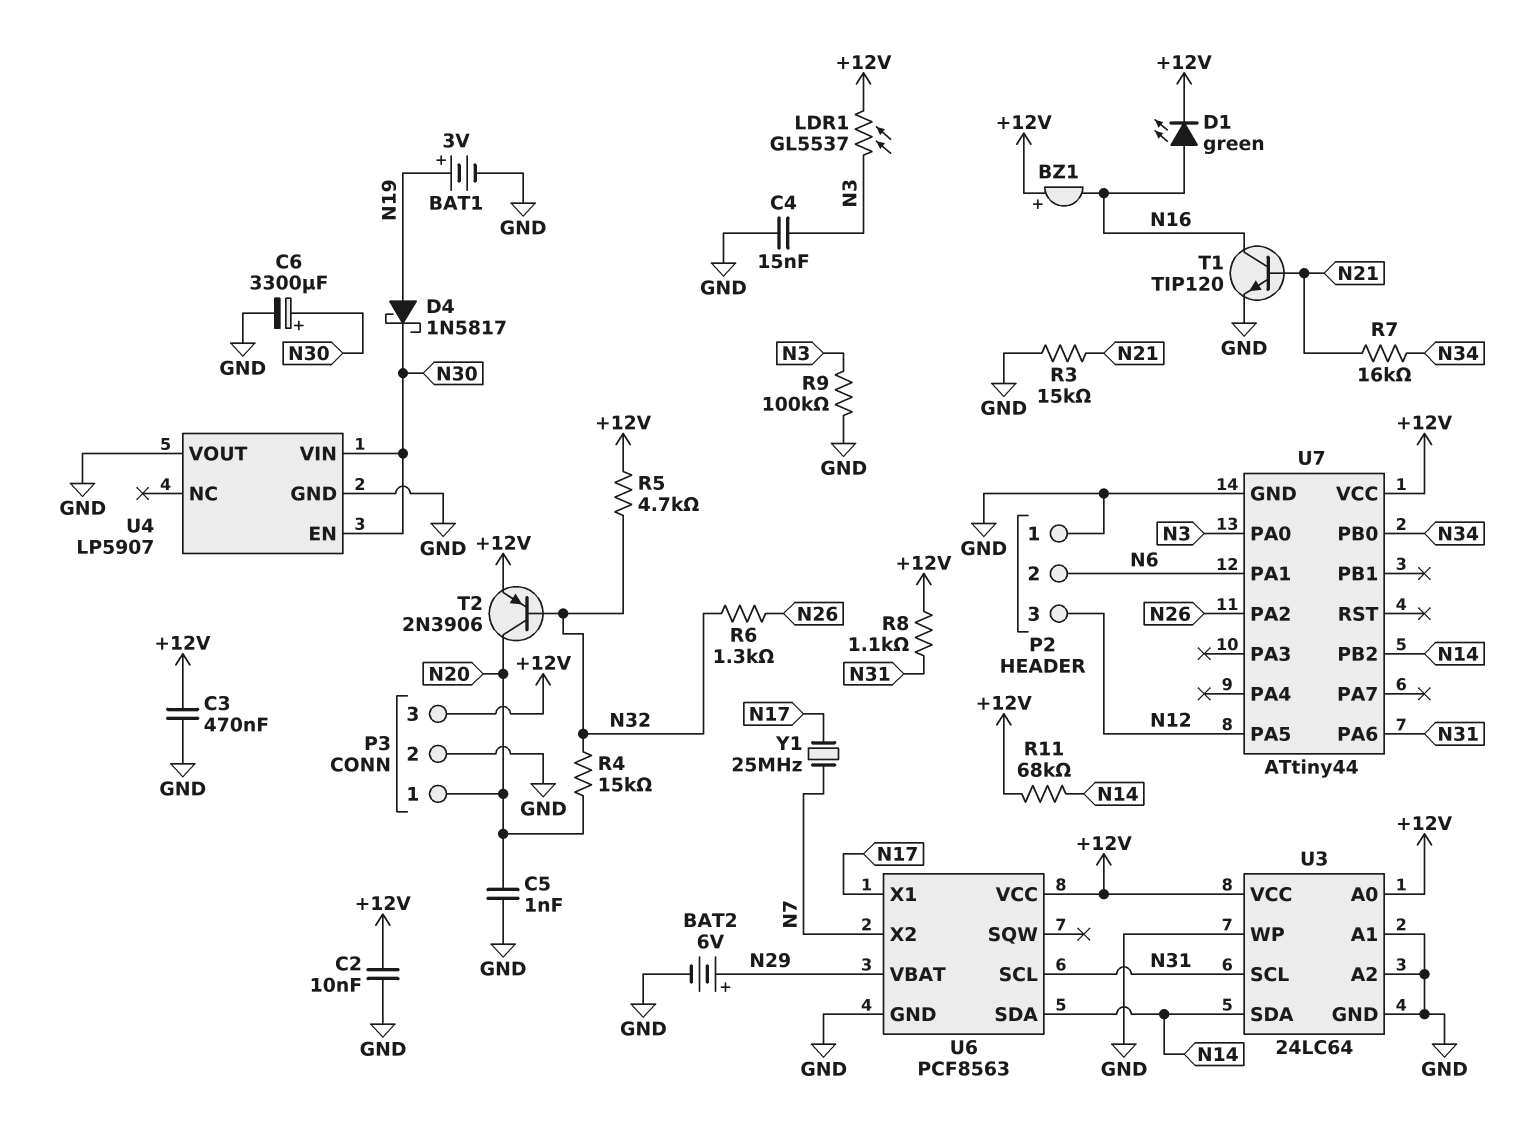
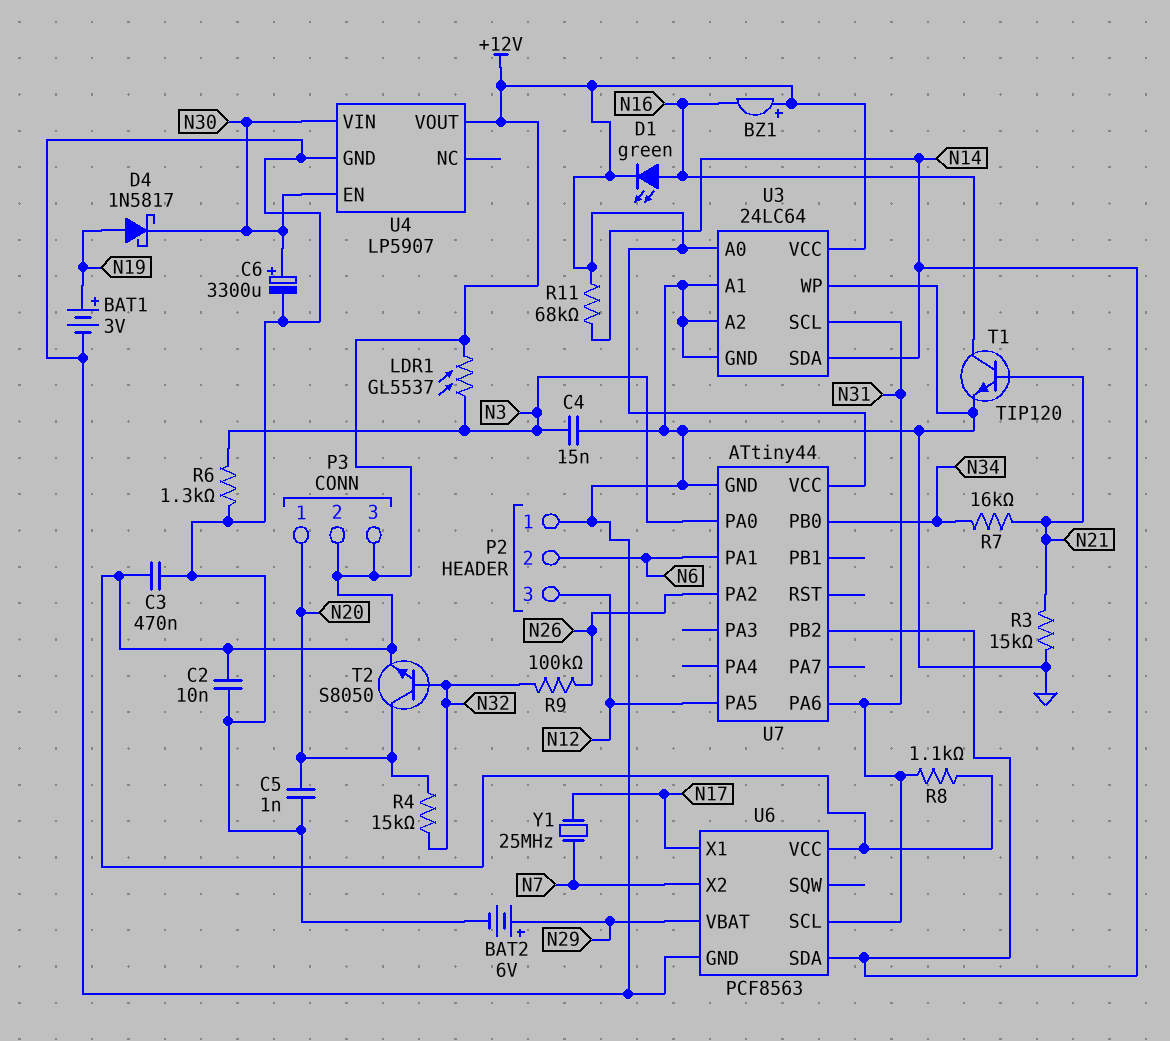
P3 pin 2: GND -> +12V
R5: 4.7k (+12V, N32) -> none
R6: 1.3k (N26, N32) -> 1.3k (GND, N3)
R9: 100k (GND, N3) -> 100k (N26, N32)
T2: PNP 2N3906 (B N32, C N20, E +12V) -> NPN S8050 (B N32, C N20, E +12V)
U4 pin VOUT: GND -> +12V

